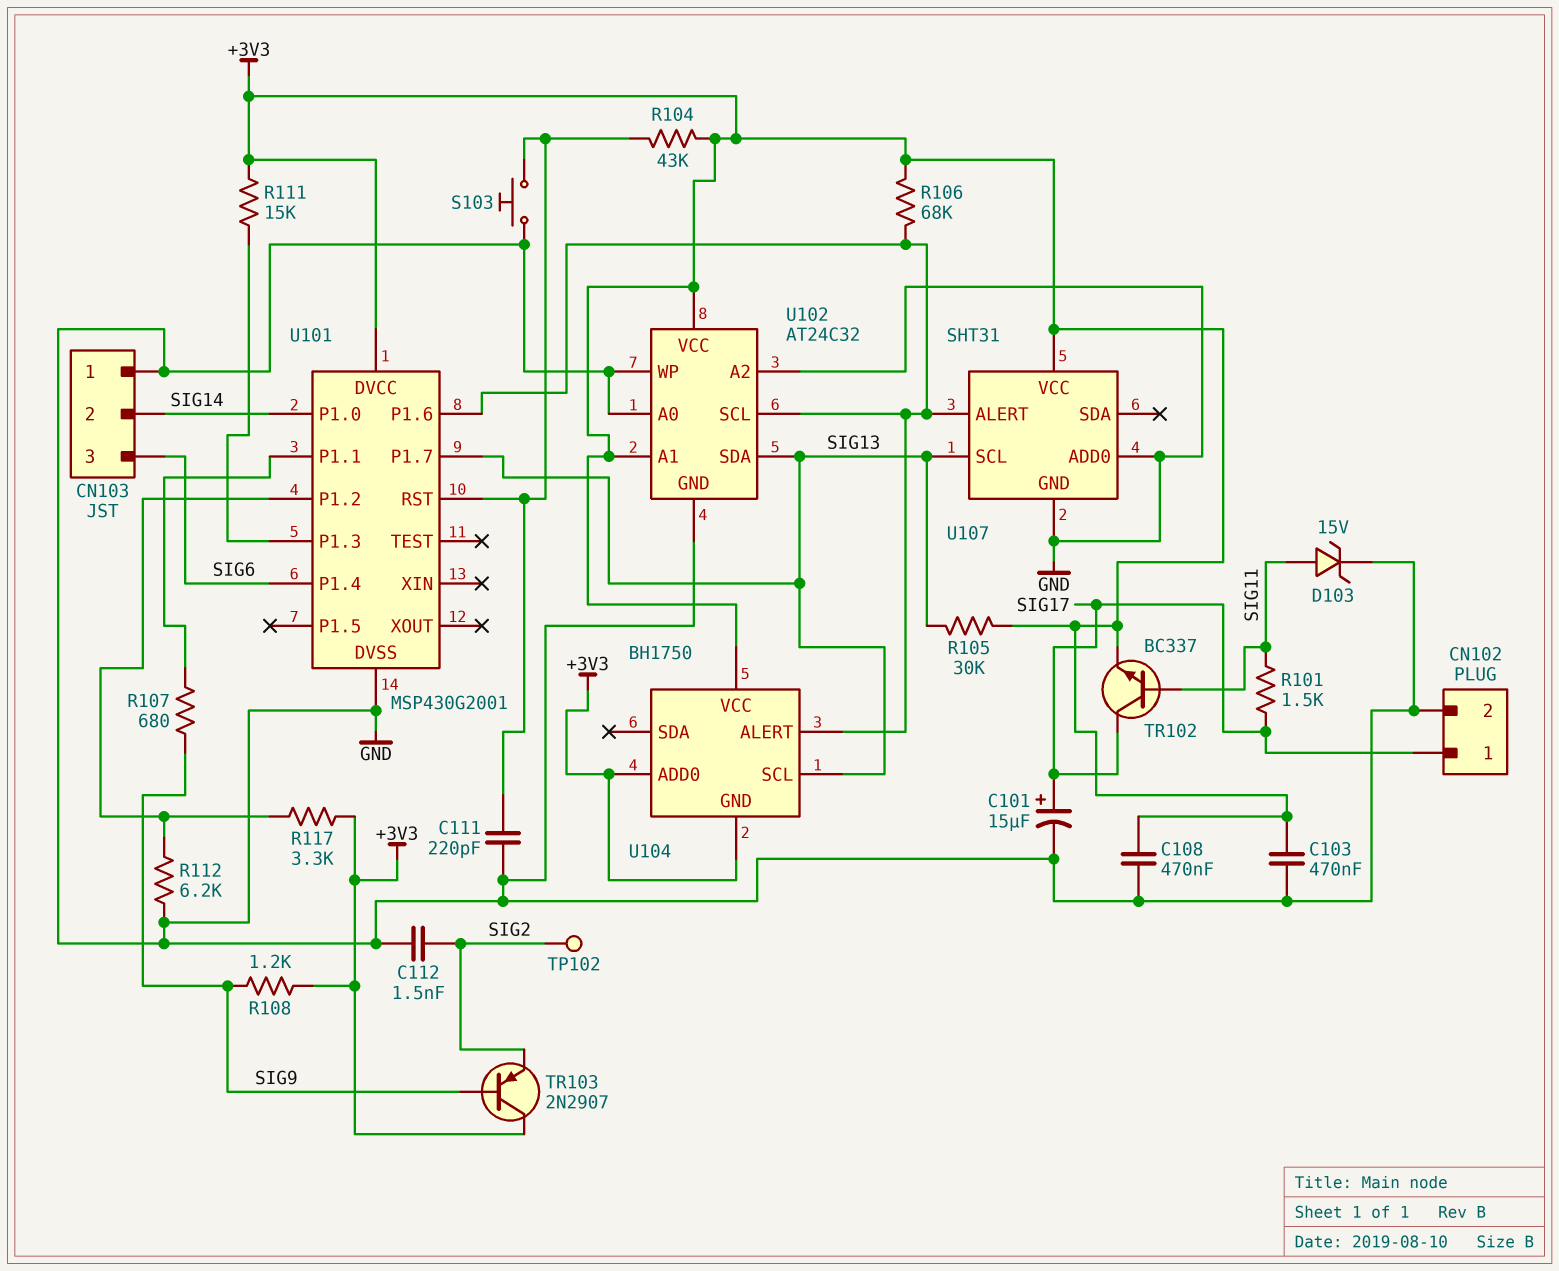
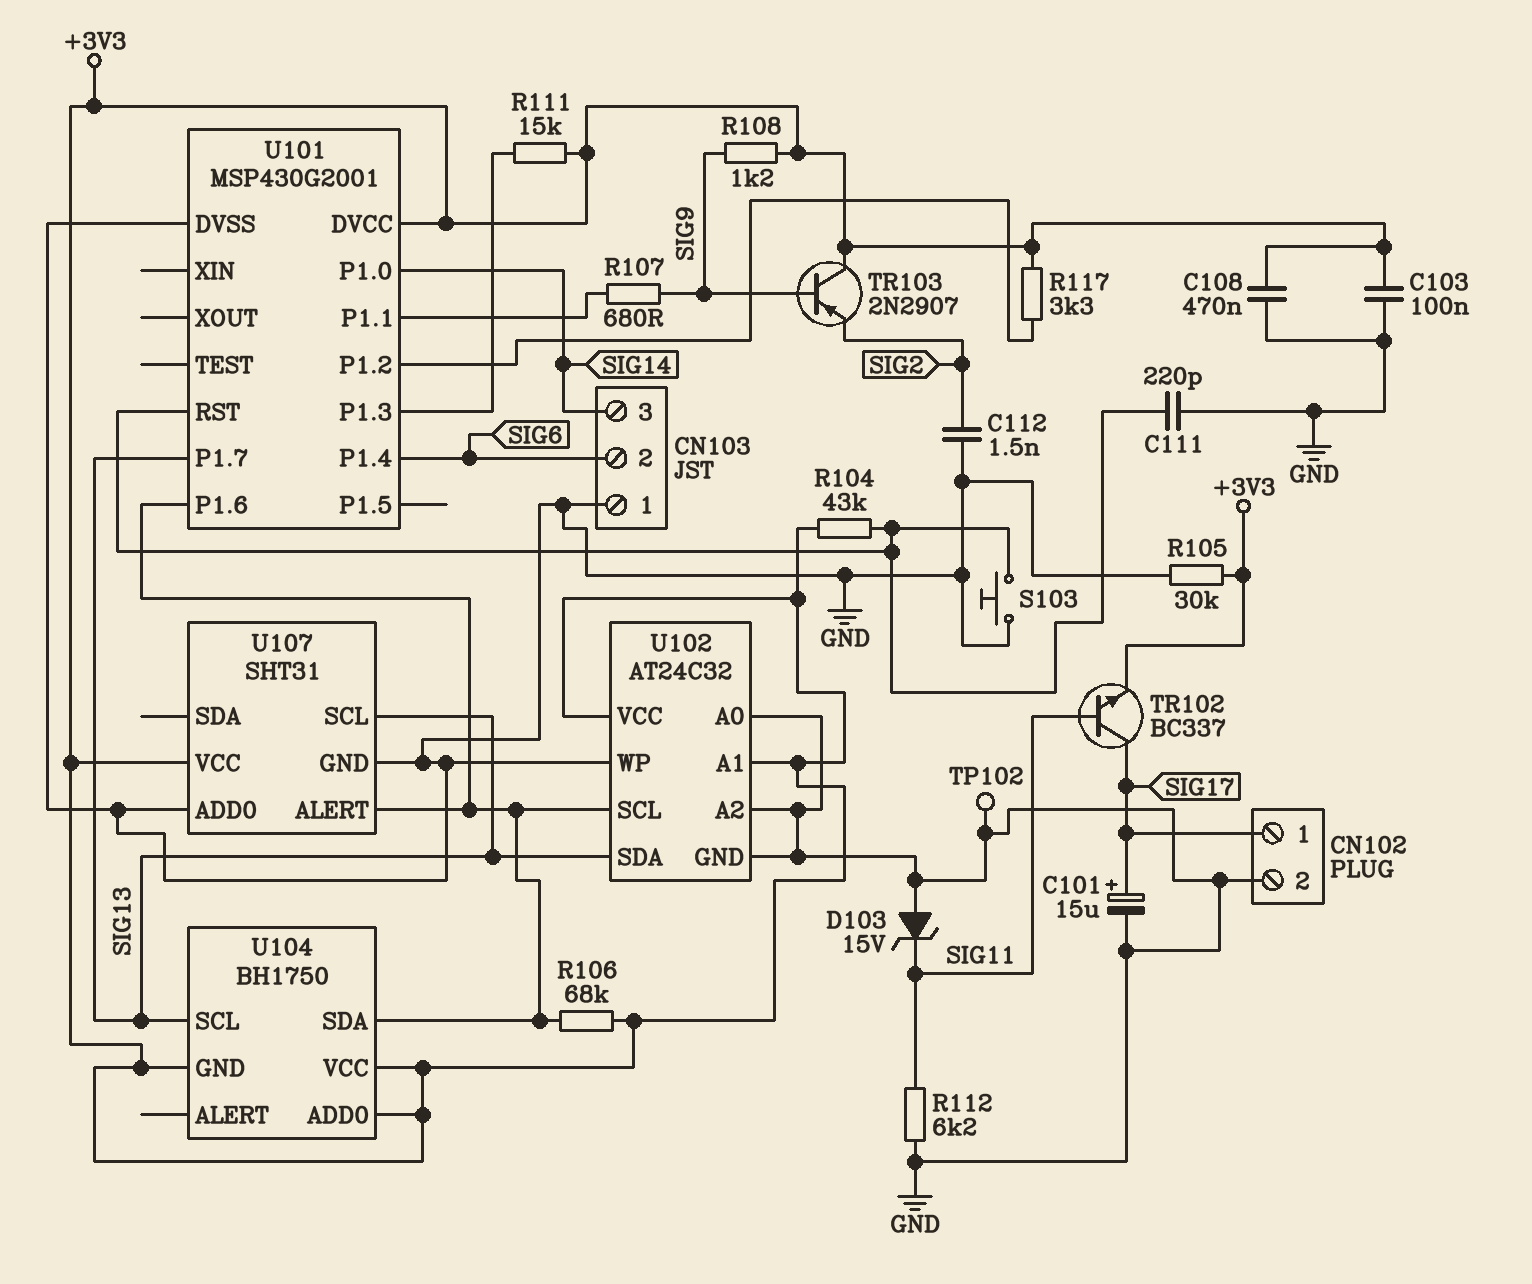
C103: 470nF (+3V3, GND) -> 100nF (+3V3, GND)
CN103 pin 2: SIG14 -> SIG6
CN103 pin 3: SIG6 -> SIG14
D103: zener 15V (A SIG11, K GND) -> zener 15V (A GND, K SIG11)
R101: 1.5k (SIG11, SIG17) -> none
R105: 30k (+3V3, SIG13) -> 30k (+3V3, GND)
R112: 6.2k (GND, U101/P1.2) -> 6.2k (GND, SIG11)
TP102: test point (SIG2) -> test point (GND)
U104 pin ALERT: U101/P1.6 -> none
U104 pin SDA: none -> U101/P1.6

